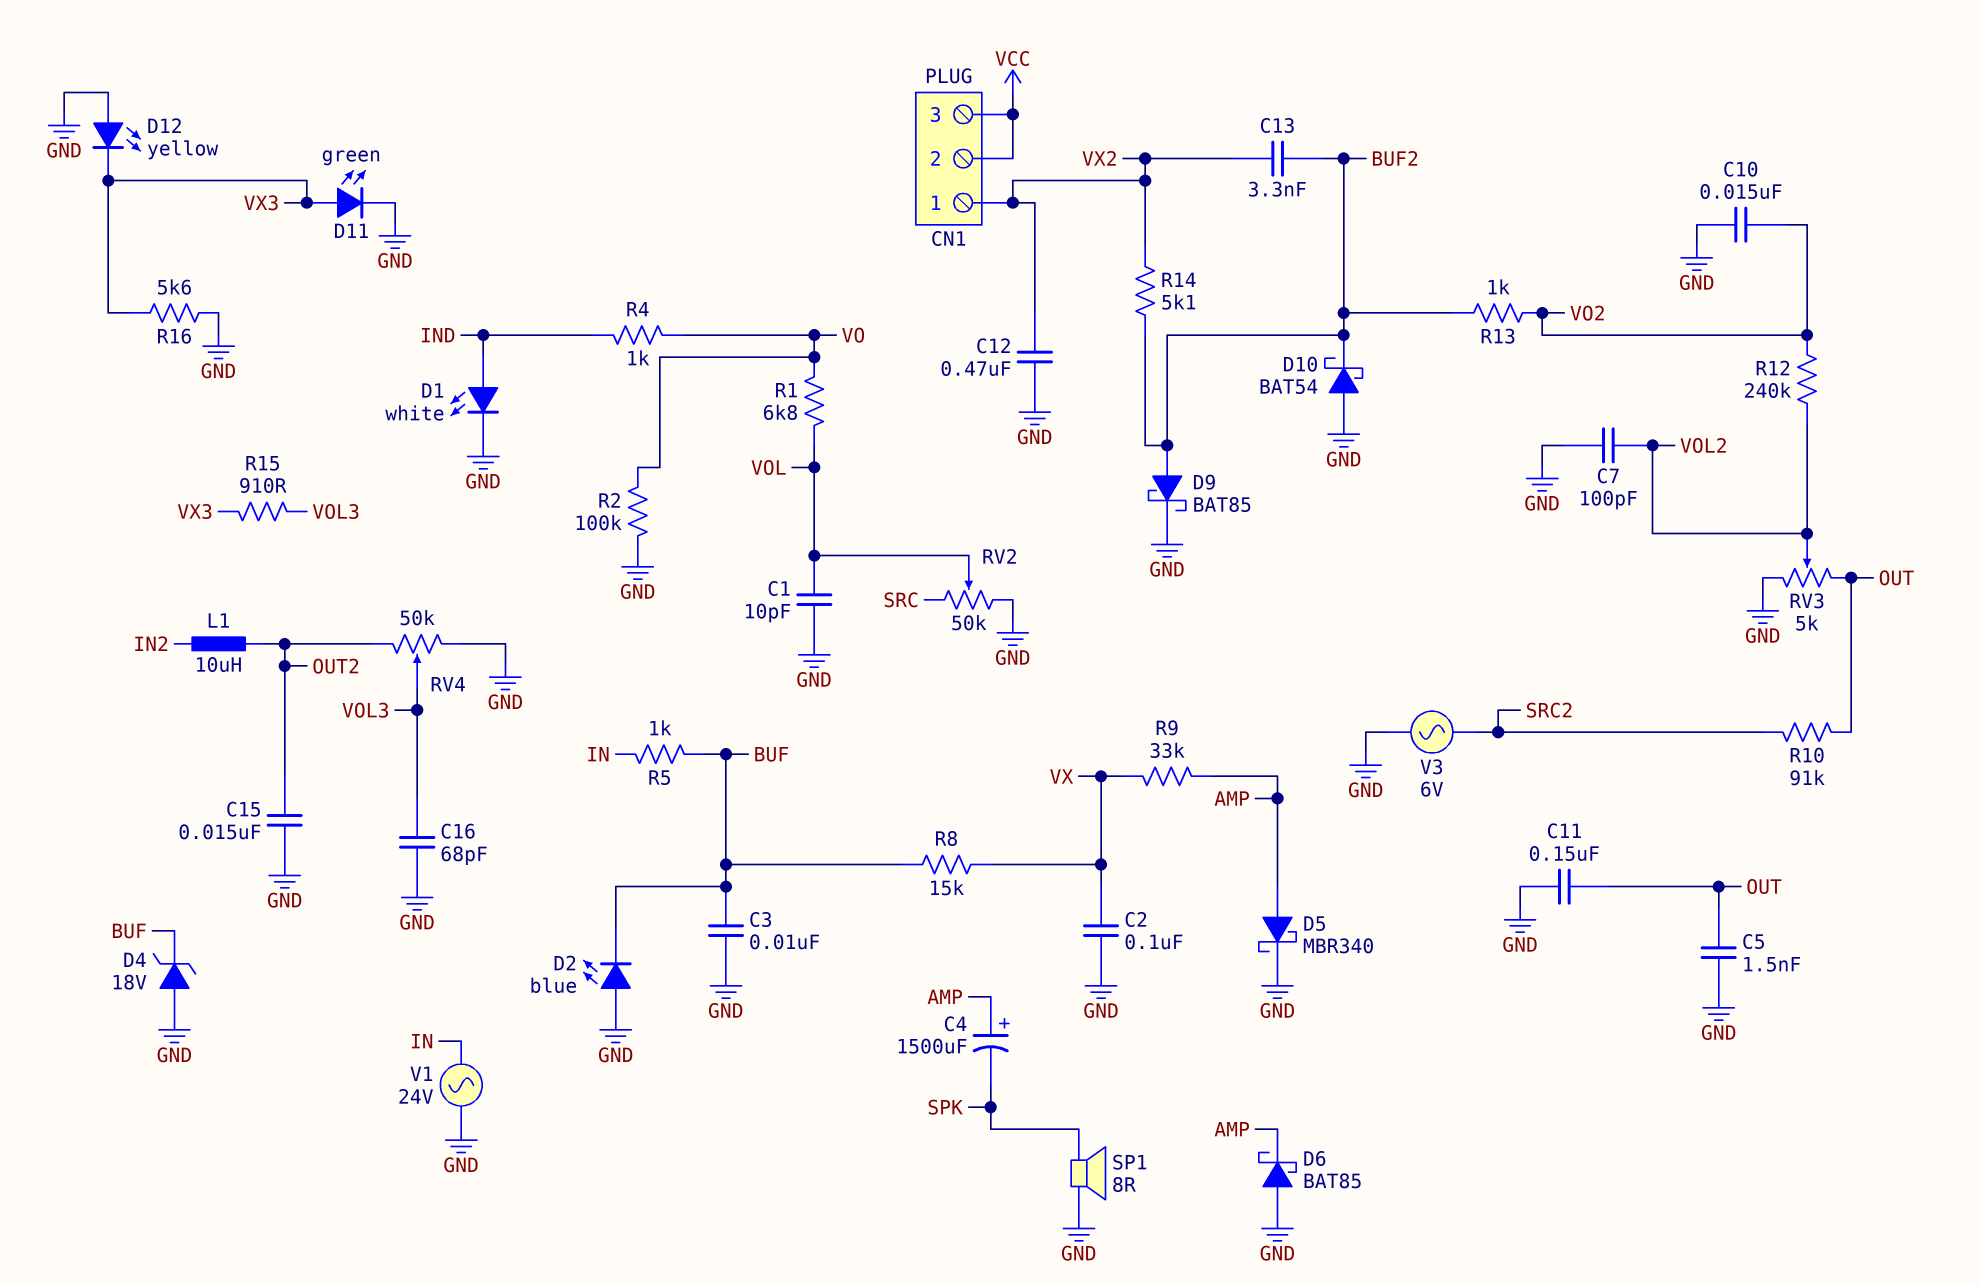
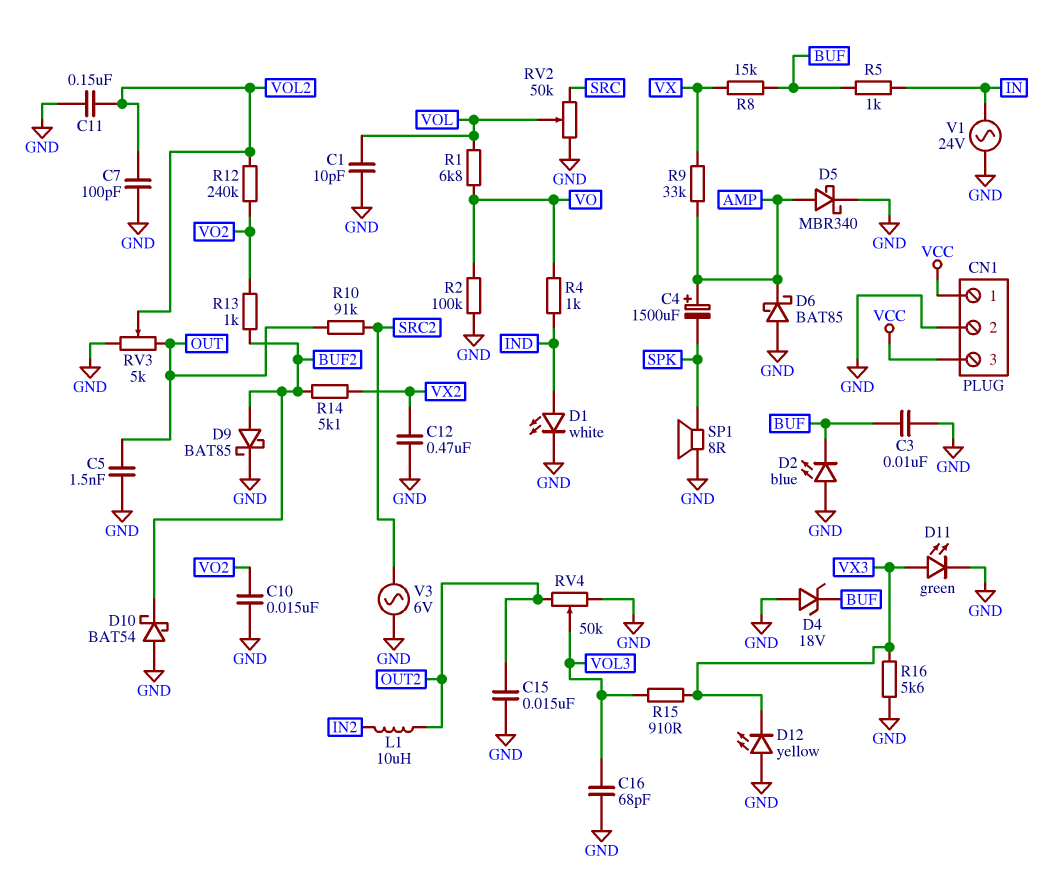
C2: 100nF (GND, VX) -> none
C11: 150nF (GND, OUT) -> 150nF (GND, VOL2)
C13: 3.3nF (BUF2, VX2) -> none
CN1 pin 1: VX2 -> VCC
CN1 pin 2: VCC -> GND

